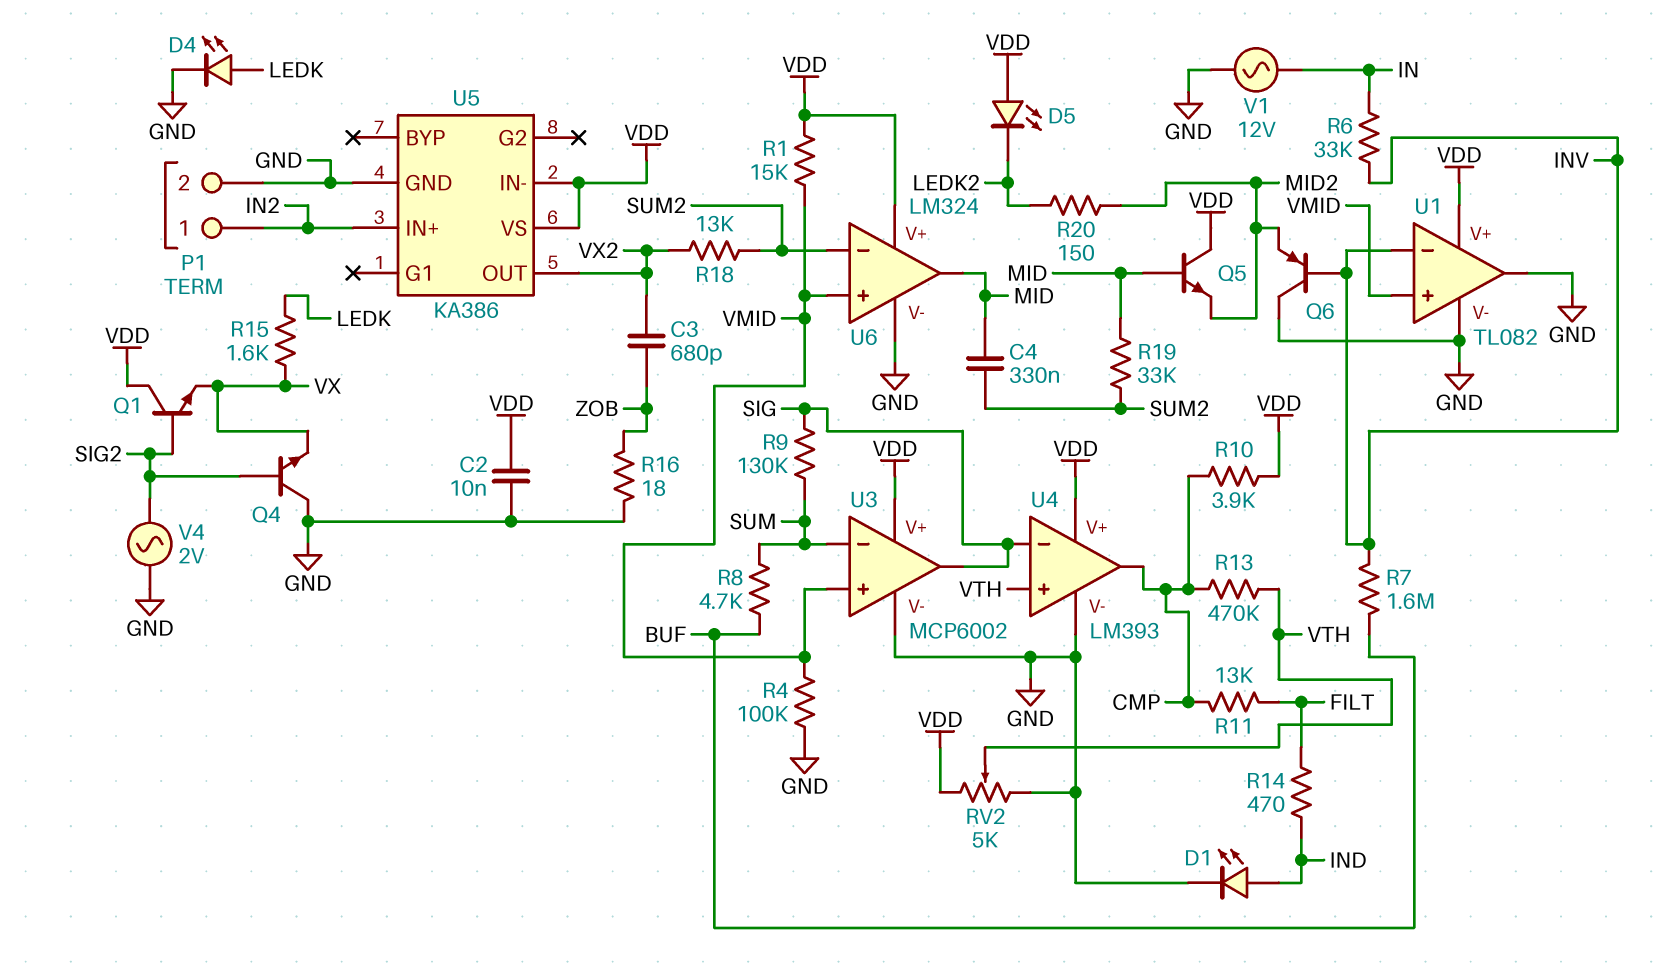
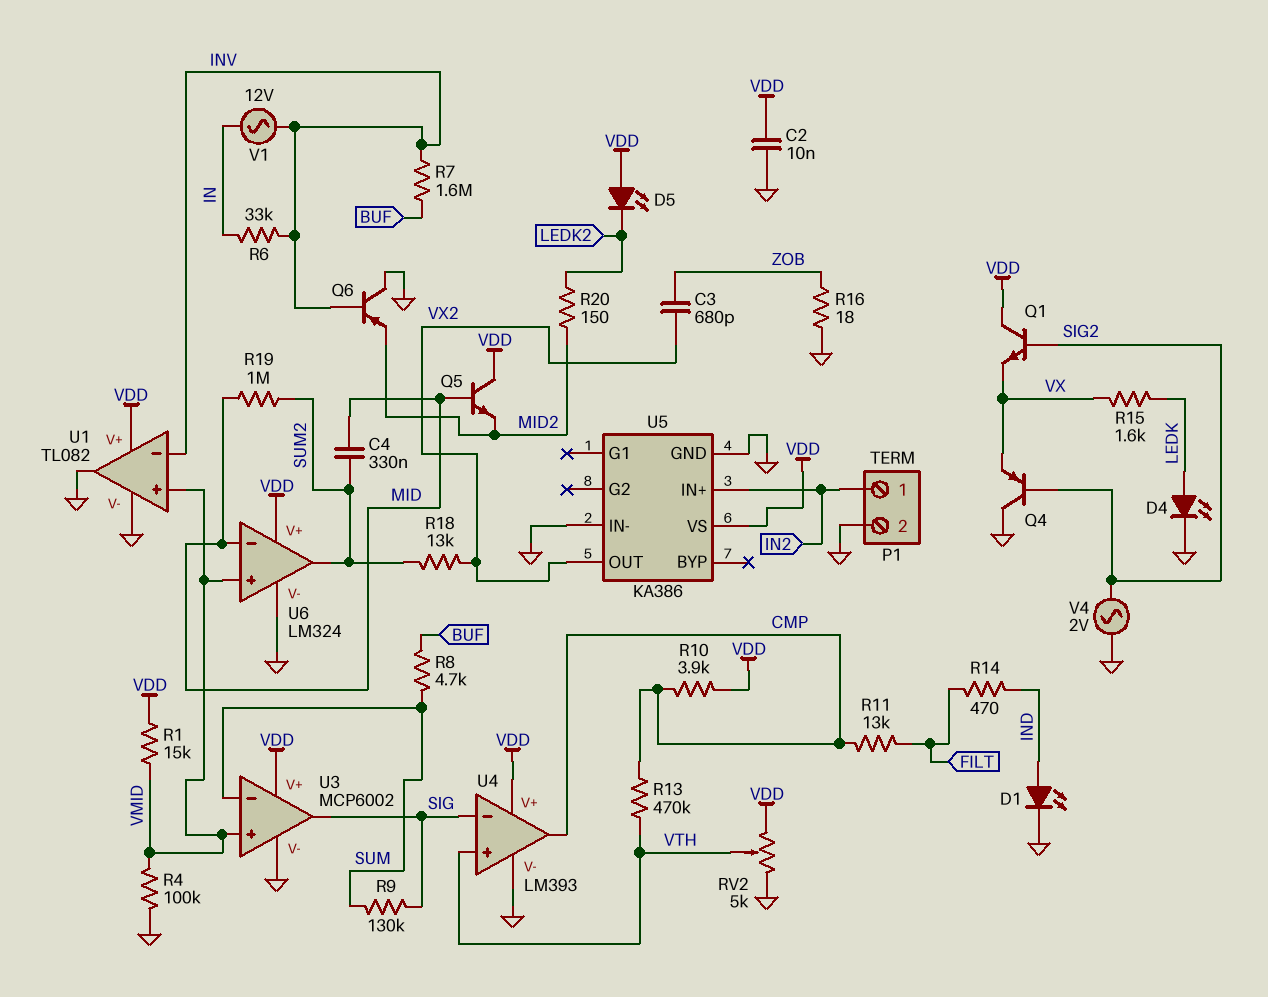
Q4: NPN (B SIG2, C GND, E VX) -> PNP (B SIG2, C GND, E VX)
R19: 33k (MID, SUM2) -> 1M (MID, SUM2)
U5 pin IN-: VDD -> GND
U6 pin in-: SUM2 -> MID
U6 pin out: MID -> SUM2
V1: AC 12V (GND, IN) -> AC 12V (IN, INV)

